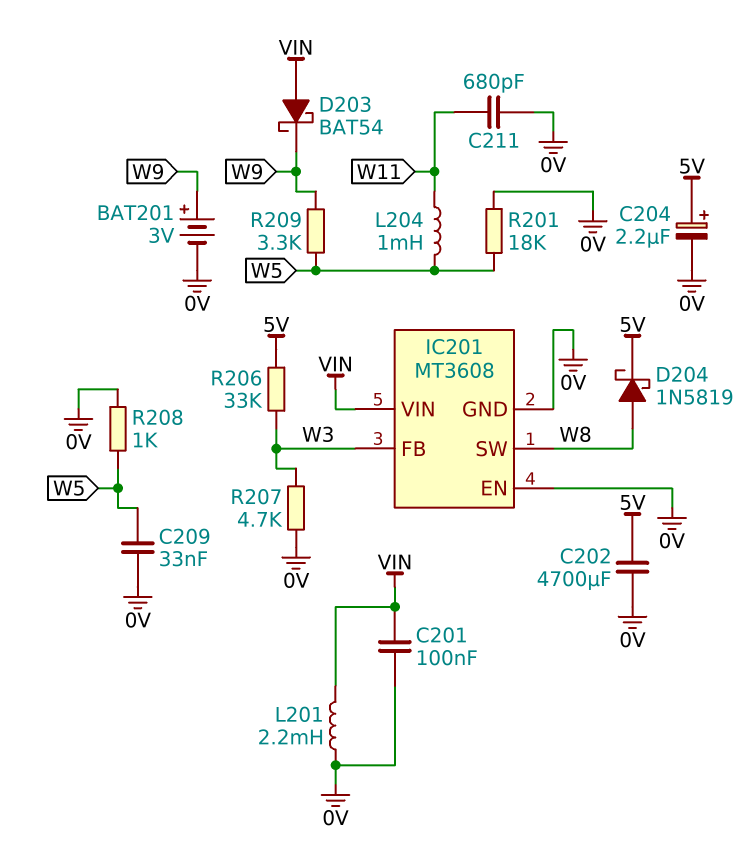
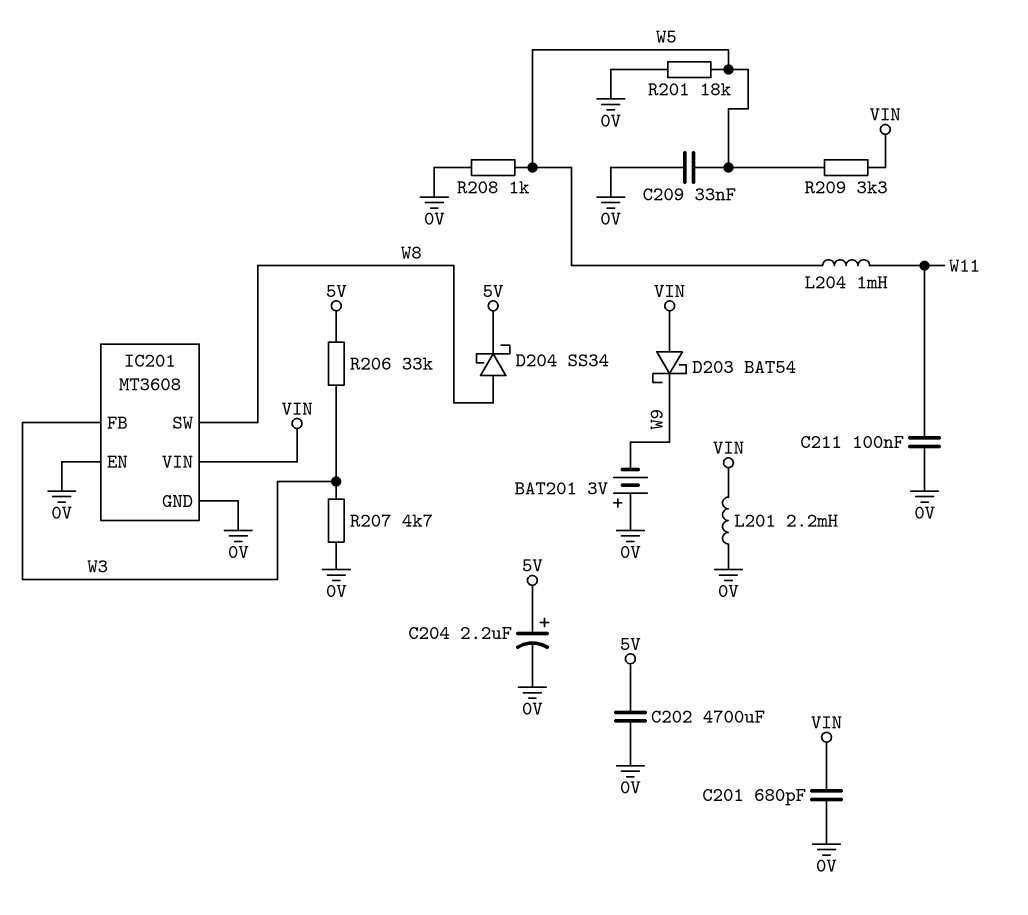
BAT201: 3V (plus W9, minus 0V) -> 3V (plus 0V, minus W9)
C201: 100nF (0V, VIN) -> 680pF (0V, VIN)
C211: 680pF (0V, W11) -> 100nF (0V, W11)
D204: schottky 1N5819 (A W8, K 5V) -> schottky SS34 (A W8, K 5V)
R209: 3.3k (W5, W9) -> 3.3k (VIN, W5)

